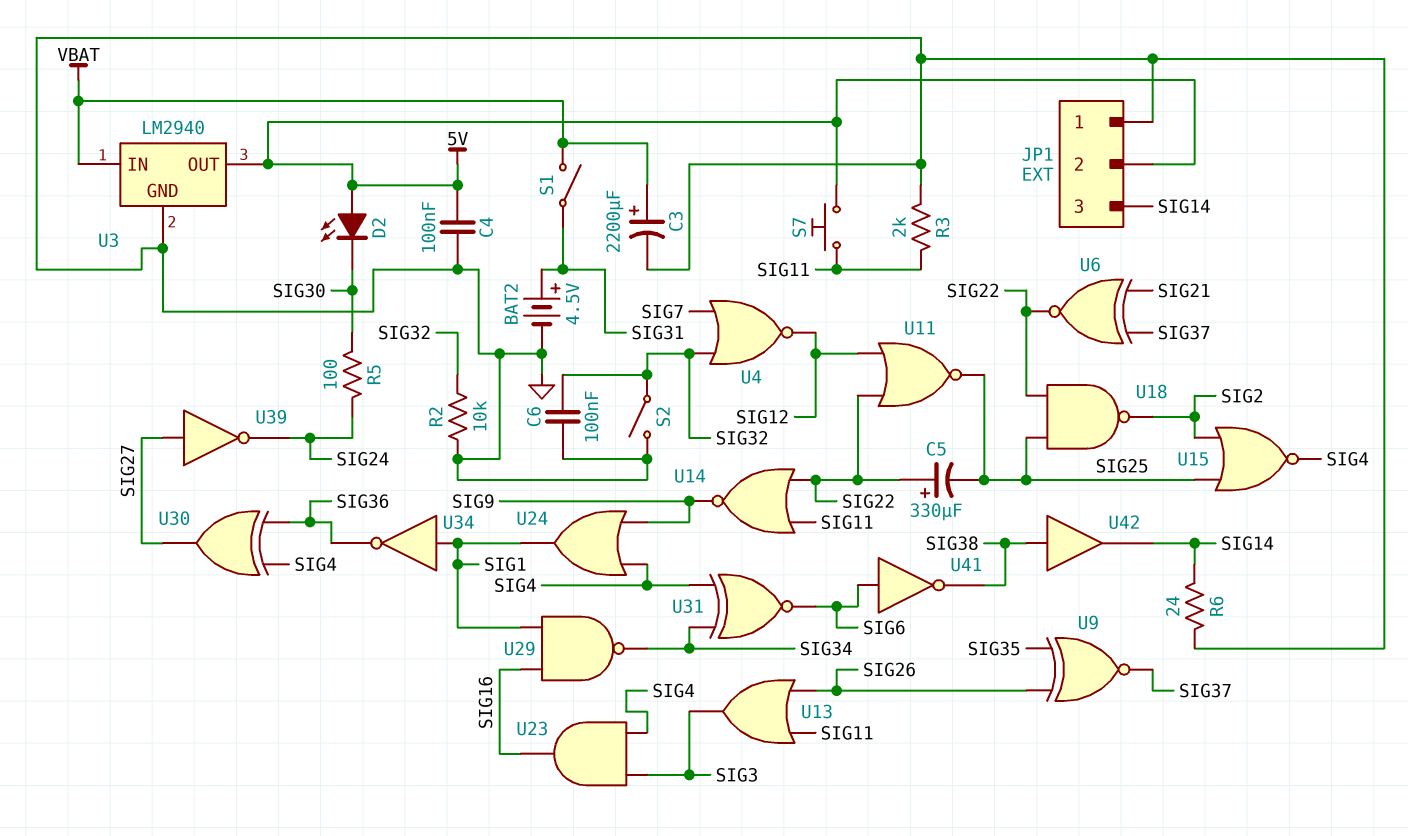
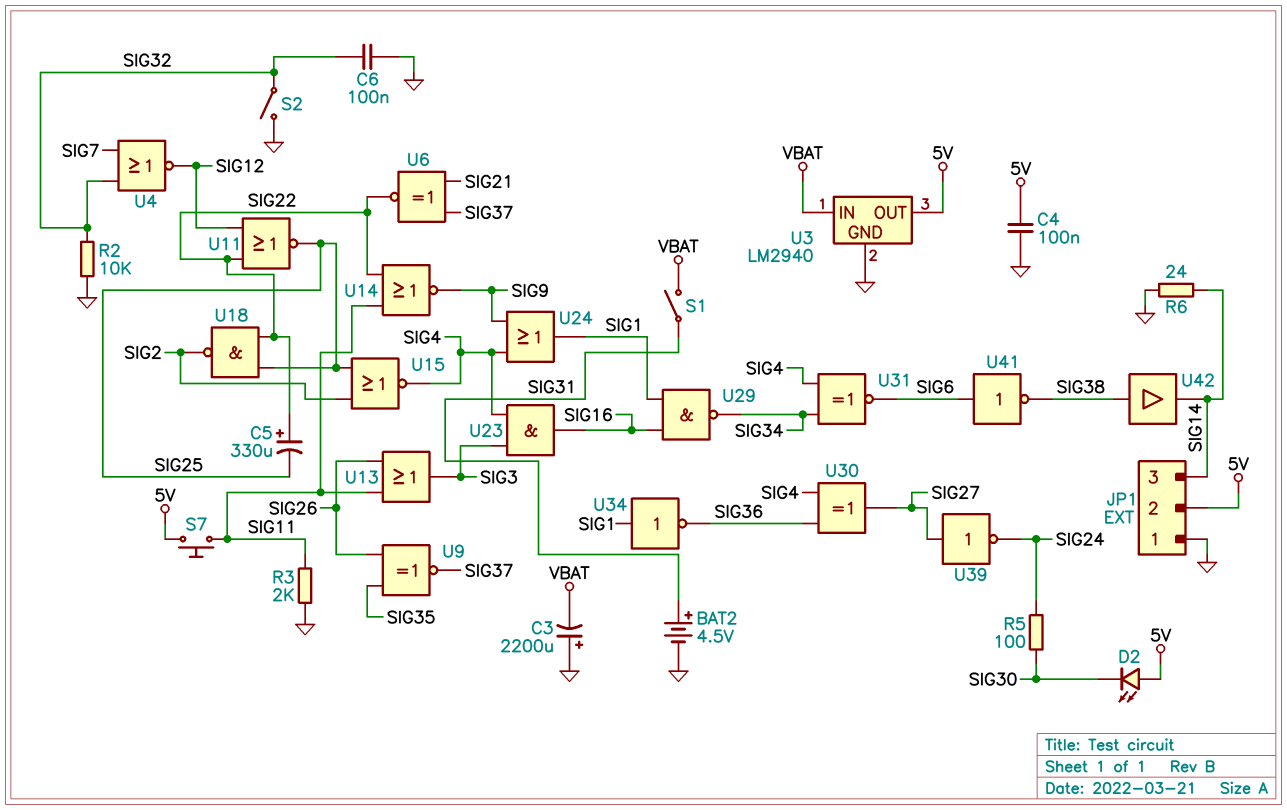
C3: 2200uF (plus VBAT, minus GND) -> 2200uF (plus GND, minus VBAT)

